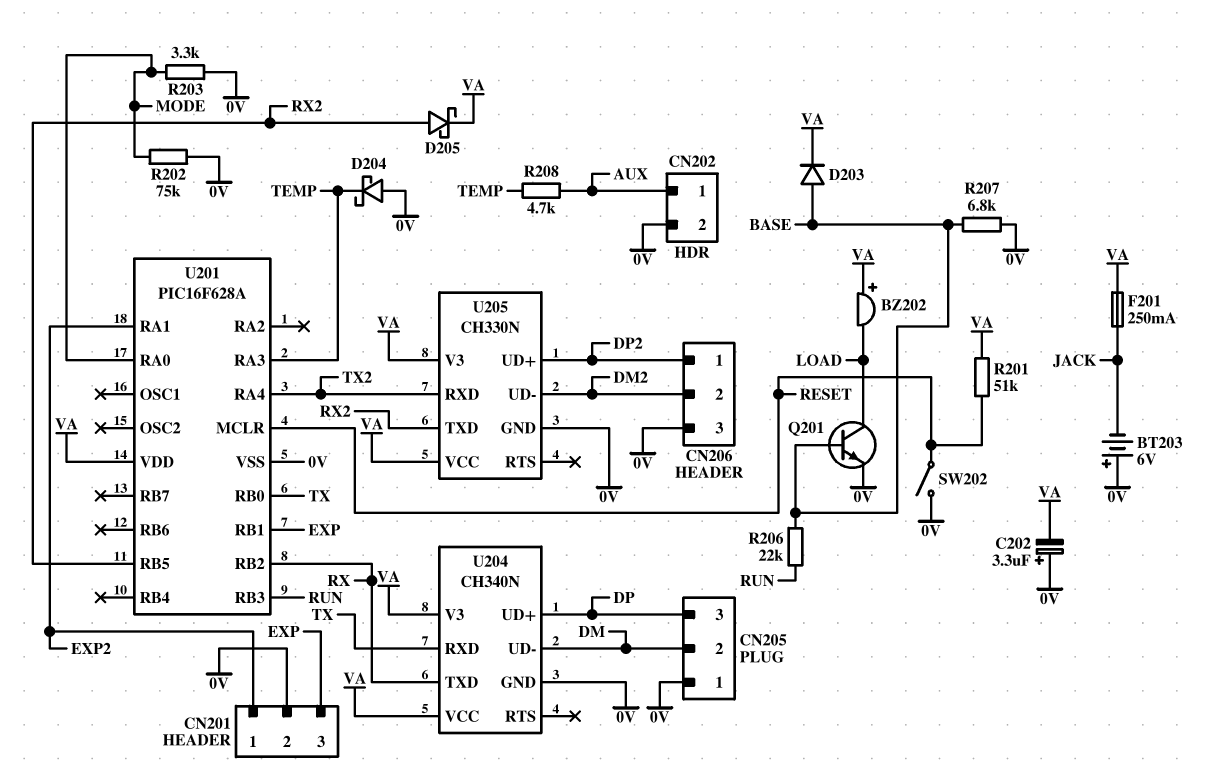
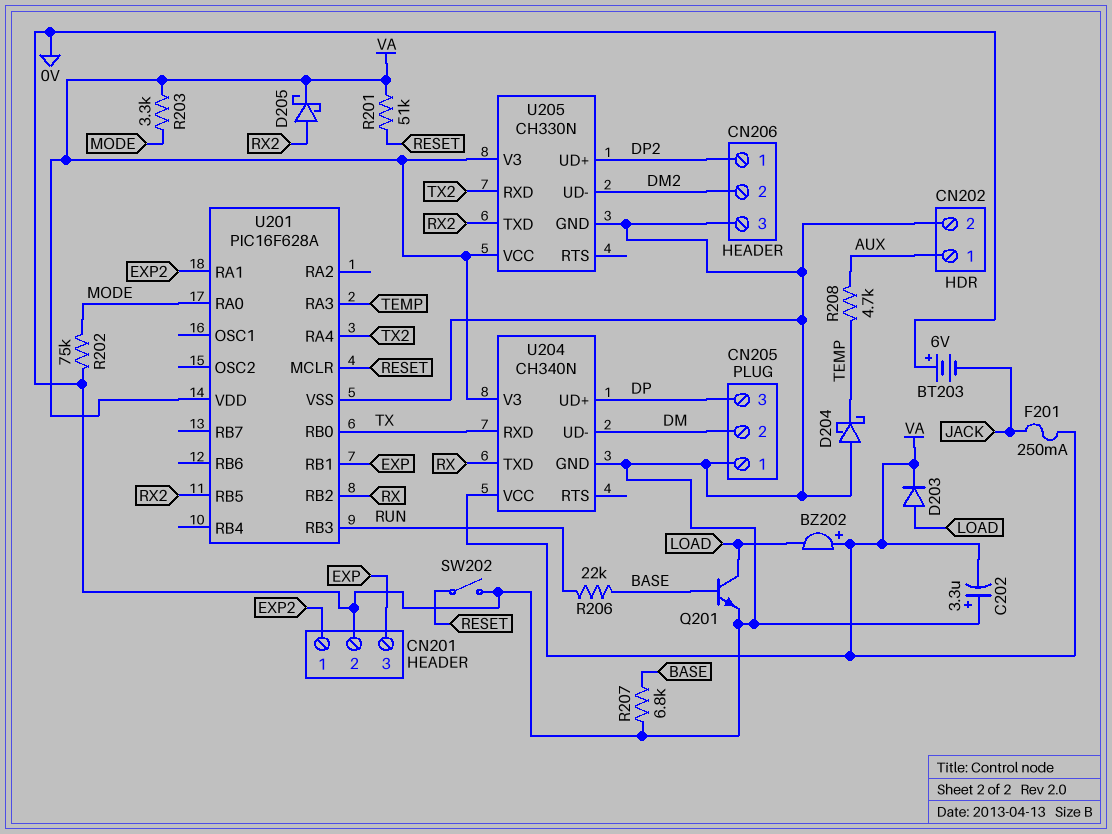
D203: diode (A BASE, K VA) -> diode (A LOAD, K VA)
R203: 3.3k (0V, MODE) -> 3.3k (MODE, VA)

